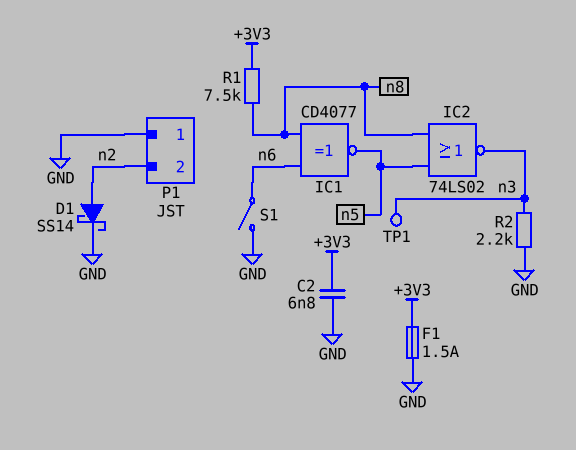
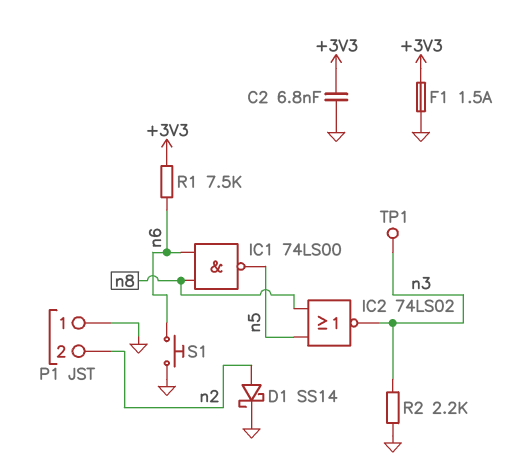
IC1: XNOR CD4077 (in n6, in n8, out n5) -> NAND 74LS00 (in n6, in n8, out n5)
R1: 7.5k (+3V3, n8) -> 7.5k (+3V3, n6)
S1: switch (GND, n6) -> button (GND, n6)

